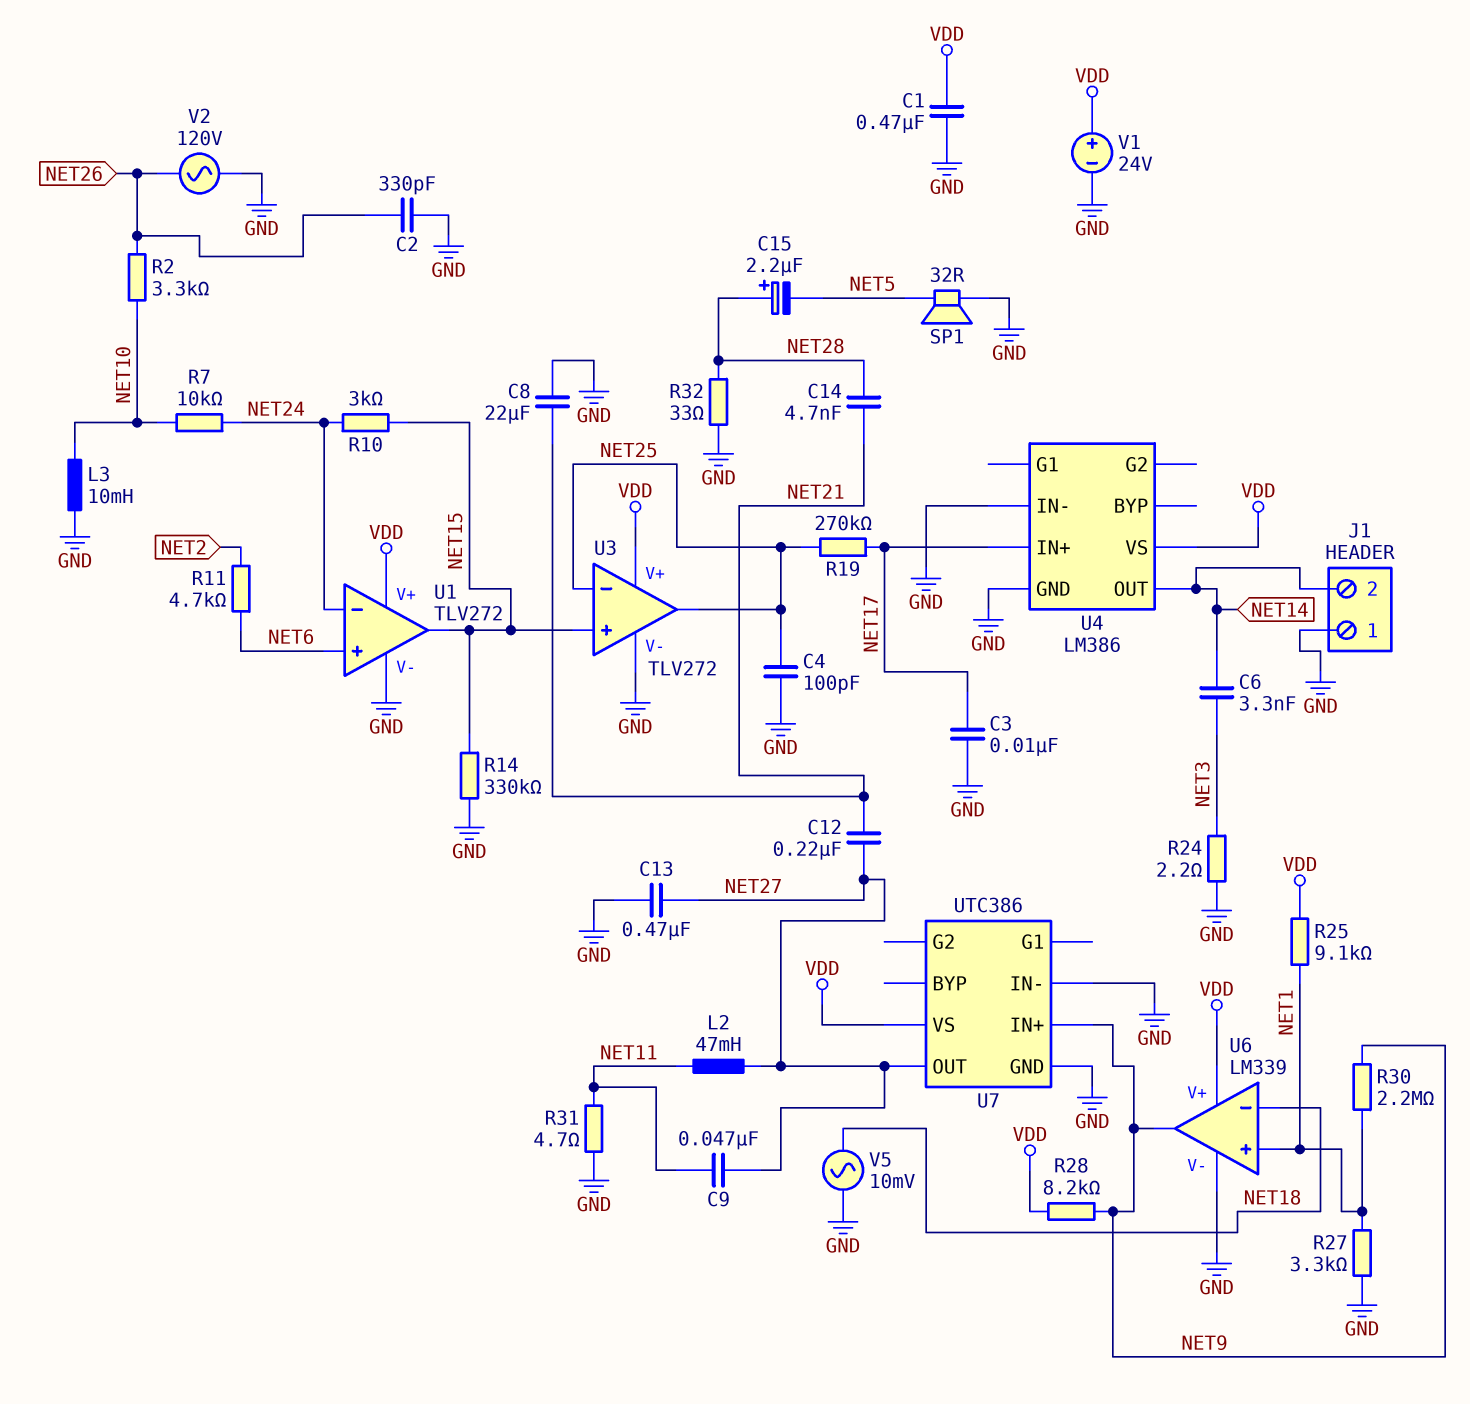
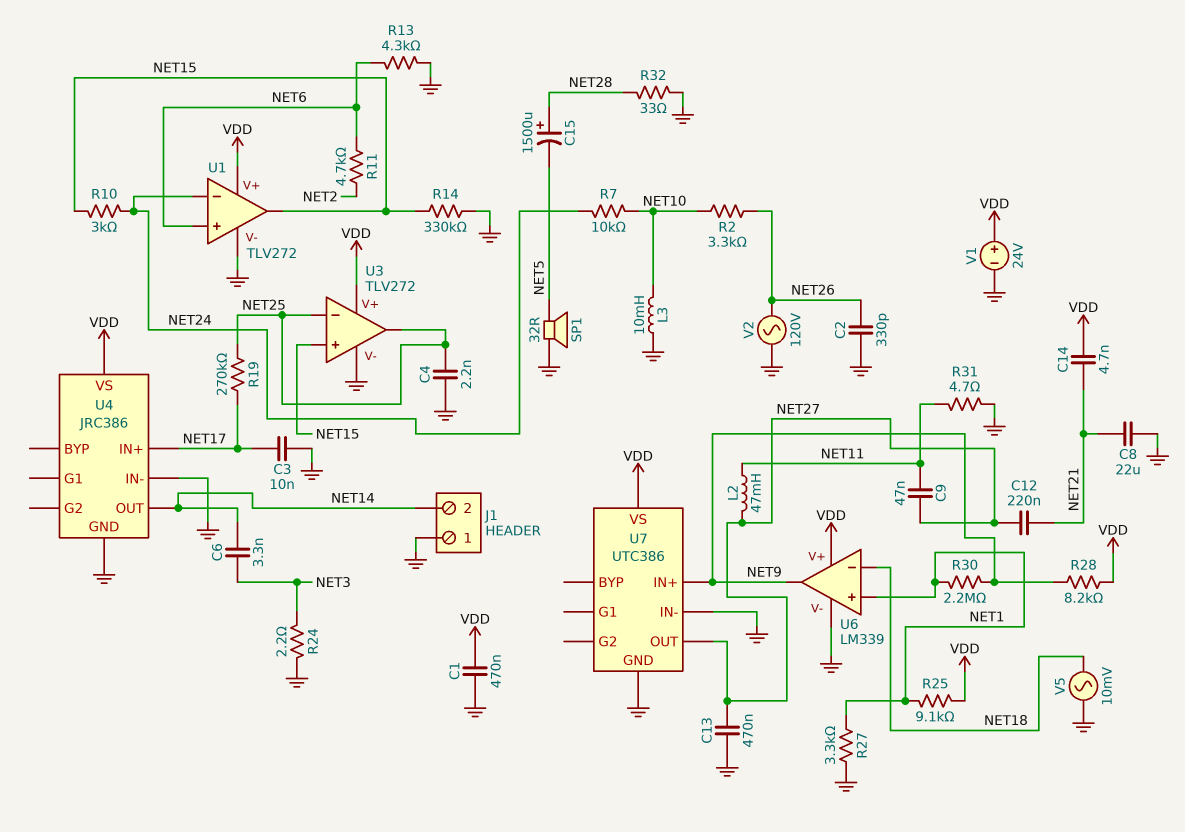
C4: 100pF (GND, NET25) -> 2.2nF (GND, NET25)
C14: 4.7nF (NET21, NET28) -> 4.7nF (NET21, VDD)
C15: 2.2uF (plus NET28, minus NET5) -> 1500uF (plus NET28, minus NET5)
R13: none -> 4.3k (GND, NET6)
U4: LM386 -> JRC386

